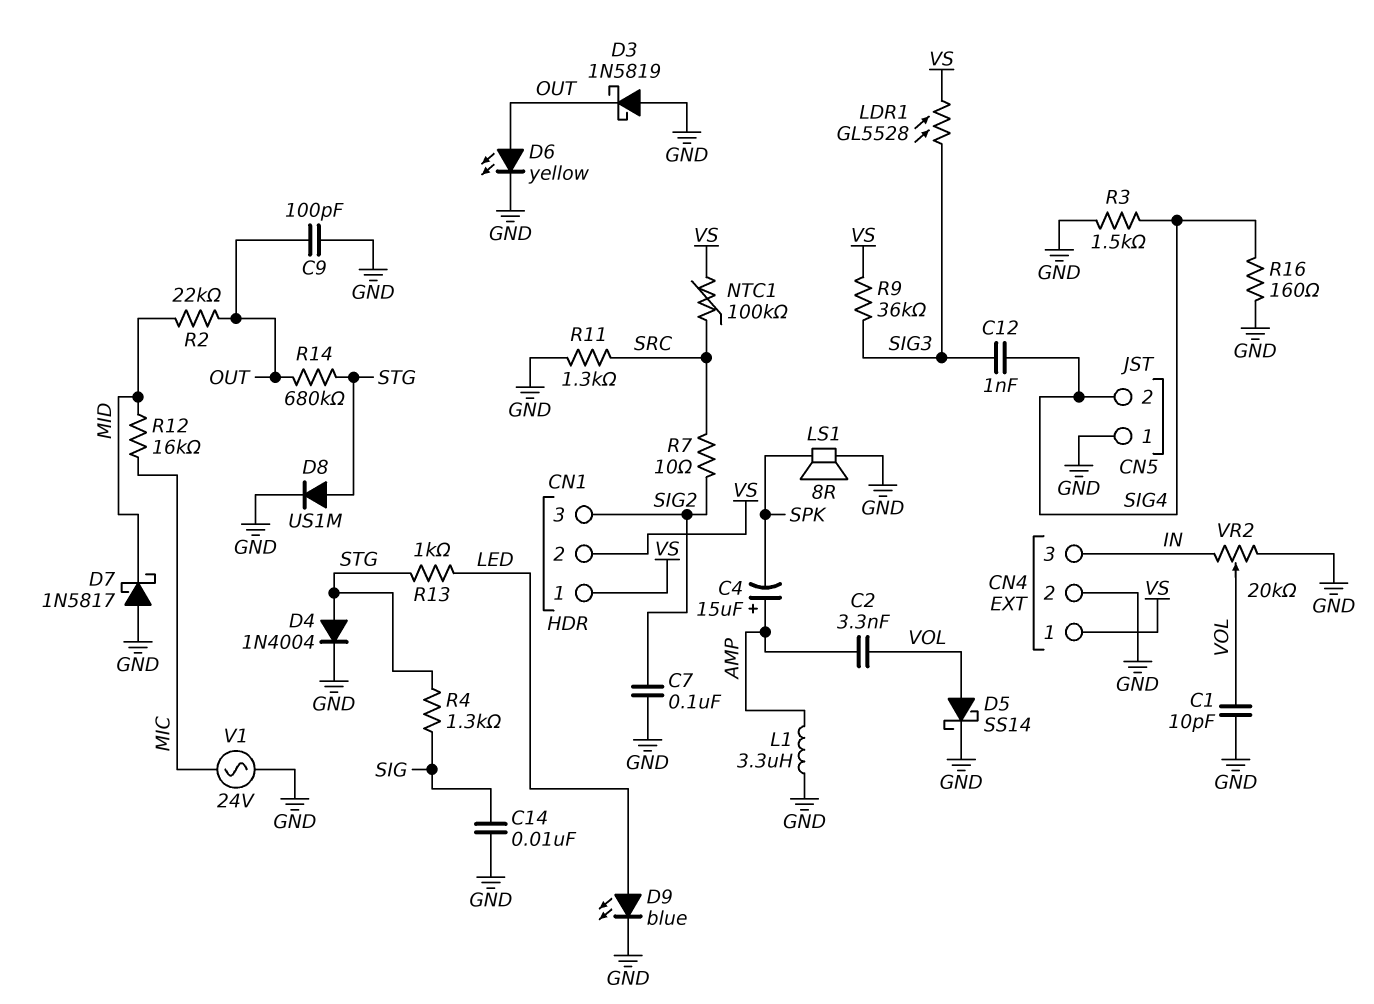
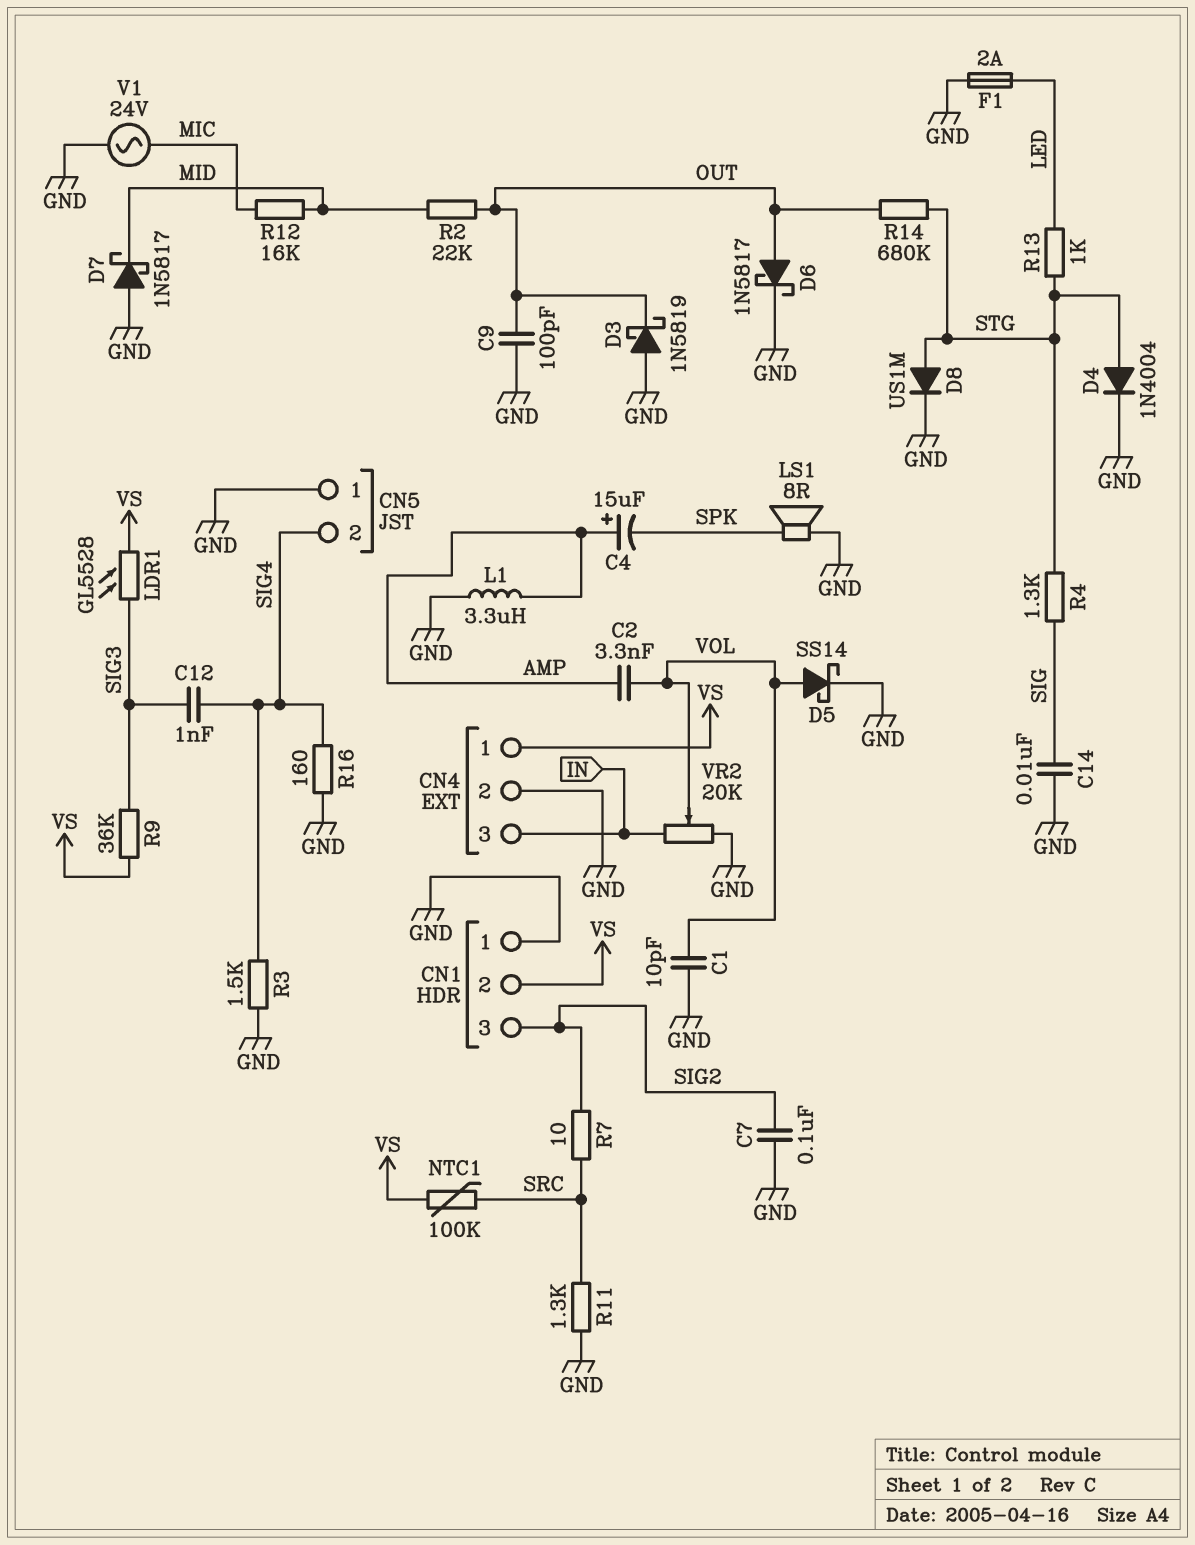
CN1 pin 1: VS -> GND
D6: LED yellow (A OUT, K GND) -> schottky 1N5817 (A OUT, K GND)
D9: LED blue (A LED, K GND) -> none
F1: none -> 2A (GND, LED)

